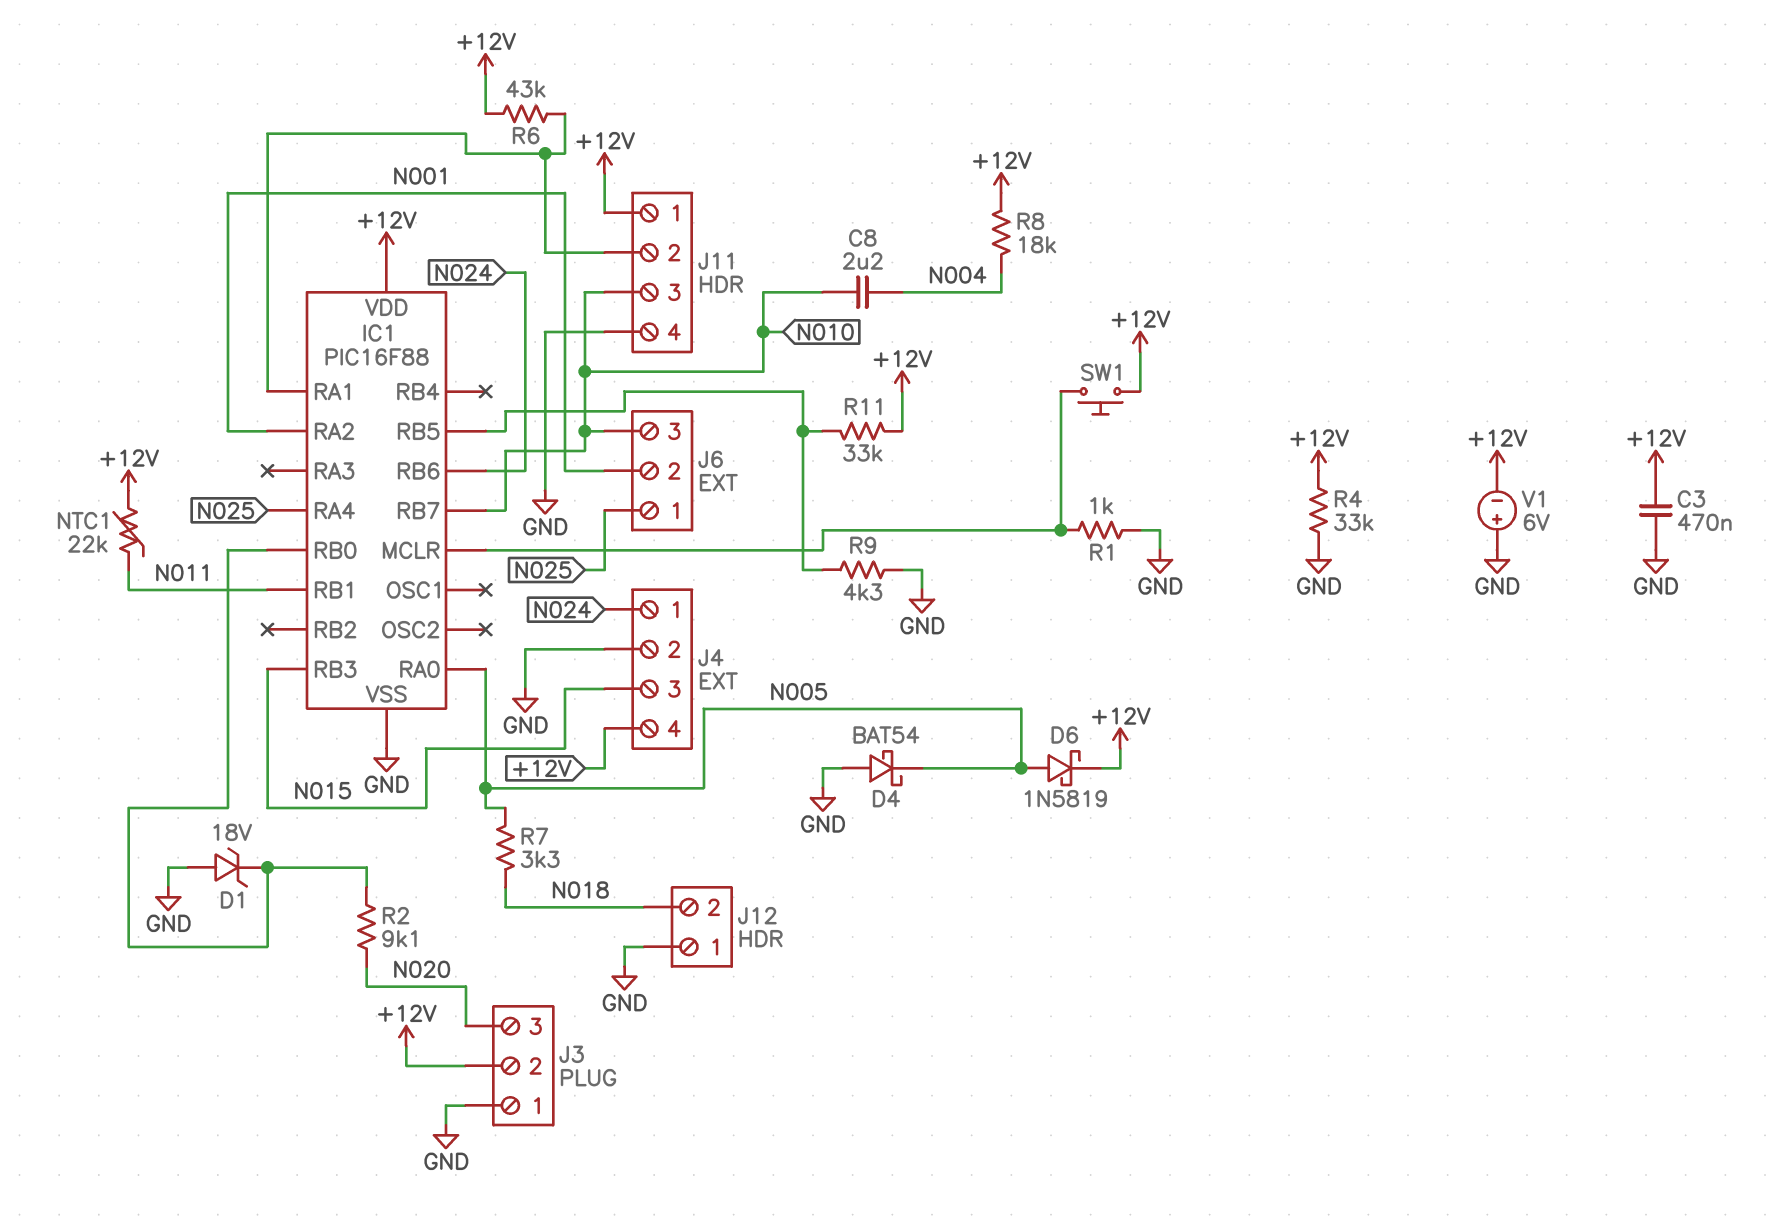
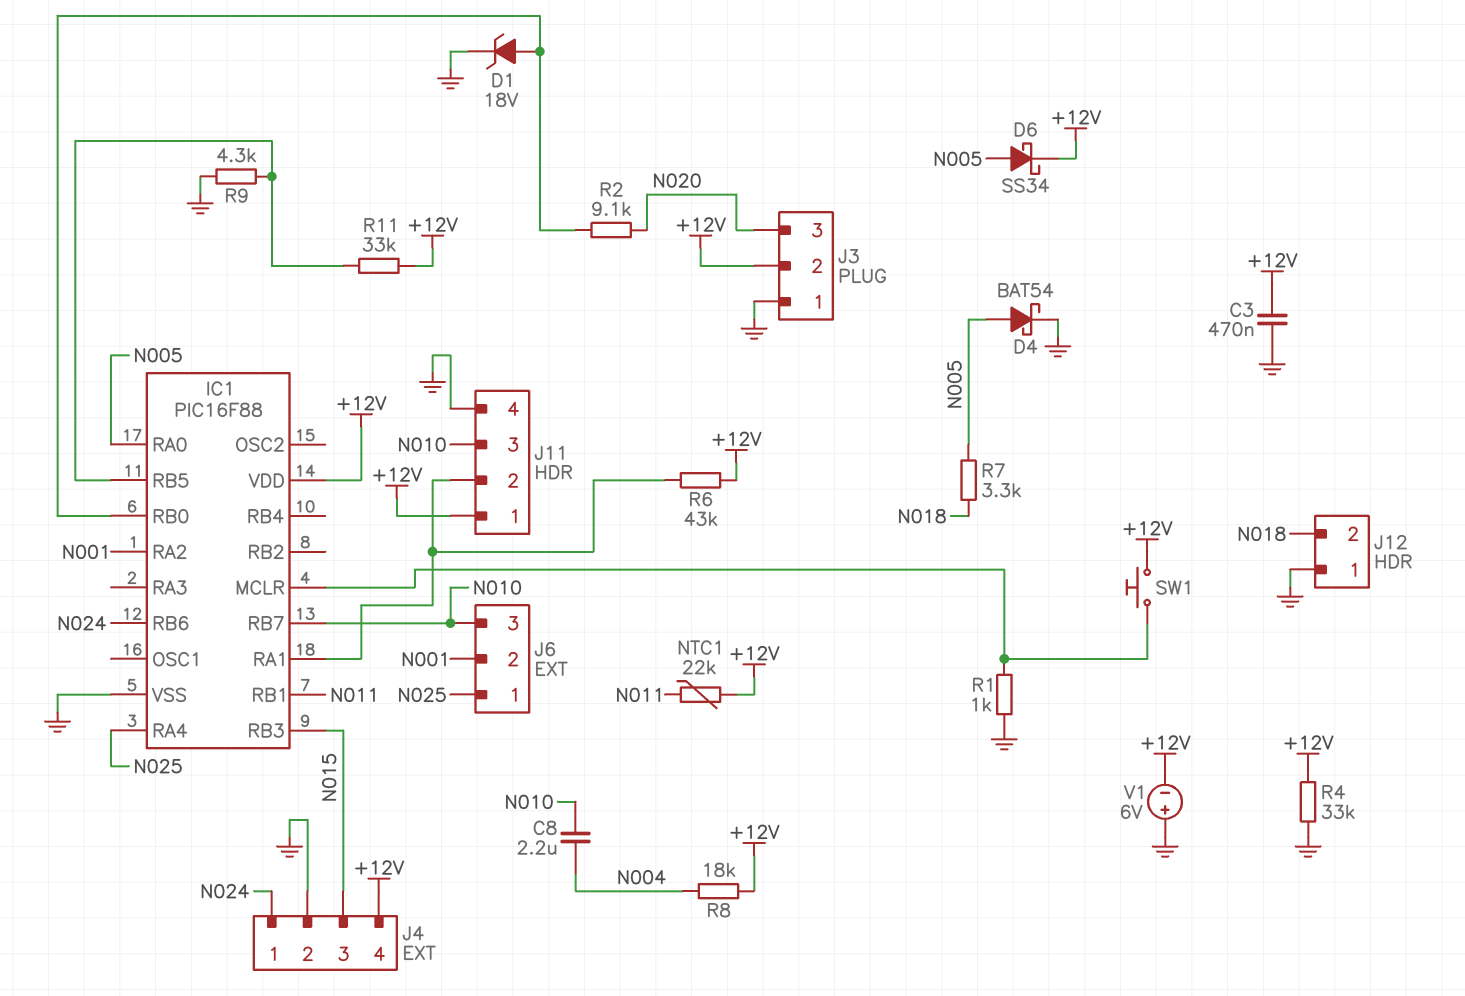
D1: zener 18V (A GND, K IC1/RB0) -> zener 18V (A IC1/RB0, K GND)
D4: schottky BAT54 (A GND, K N005) -> schottky BAT54 (A N005, K GND)
D6: schottky 1N5819 (A N005, K +12V) -> schottky SS34 (A N005, K +12V)

